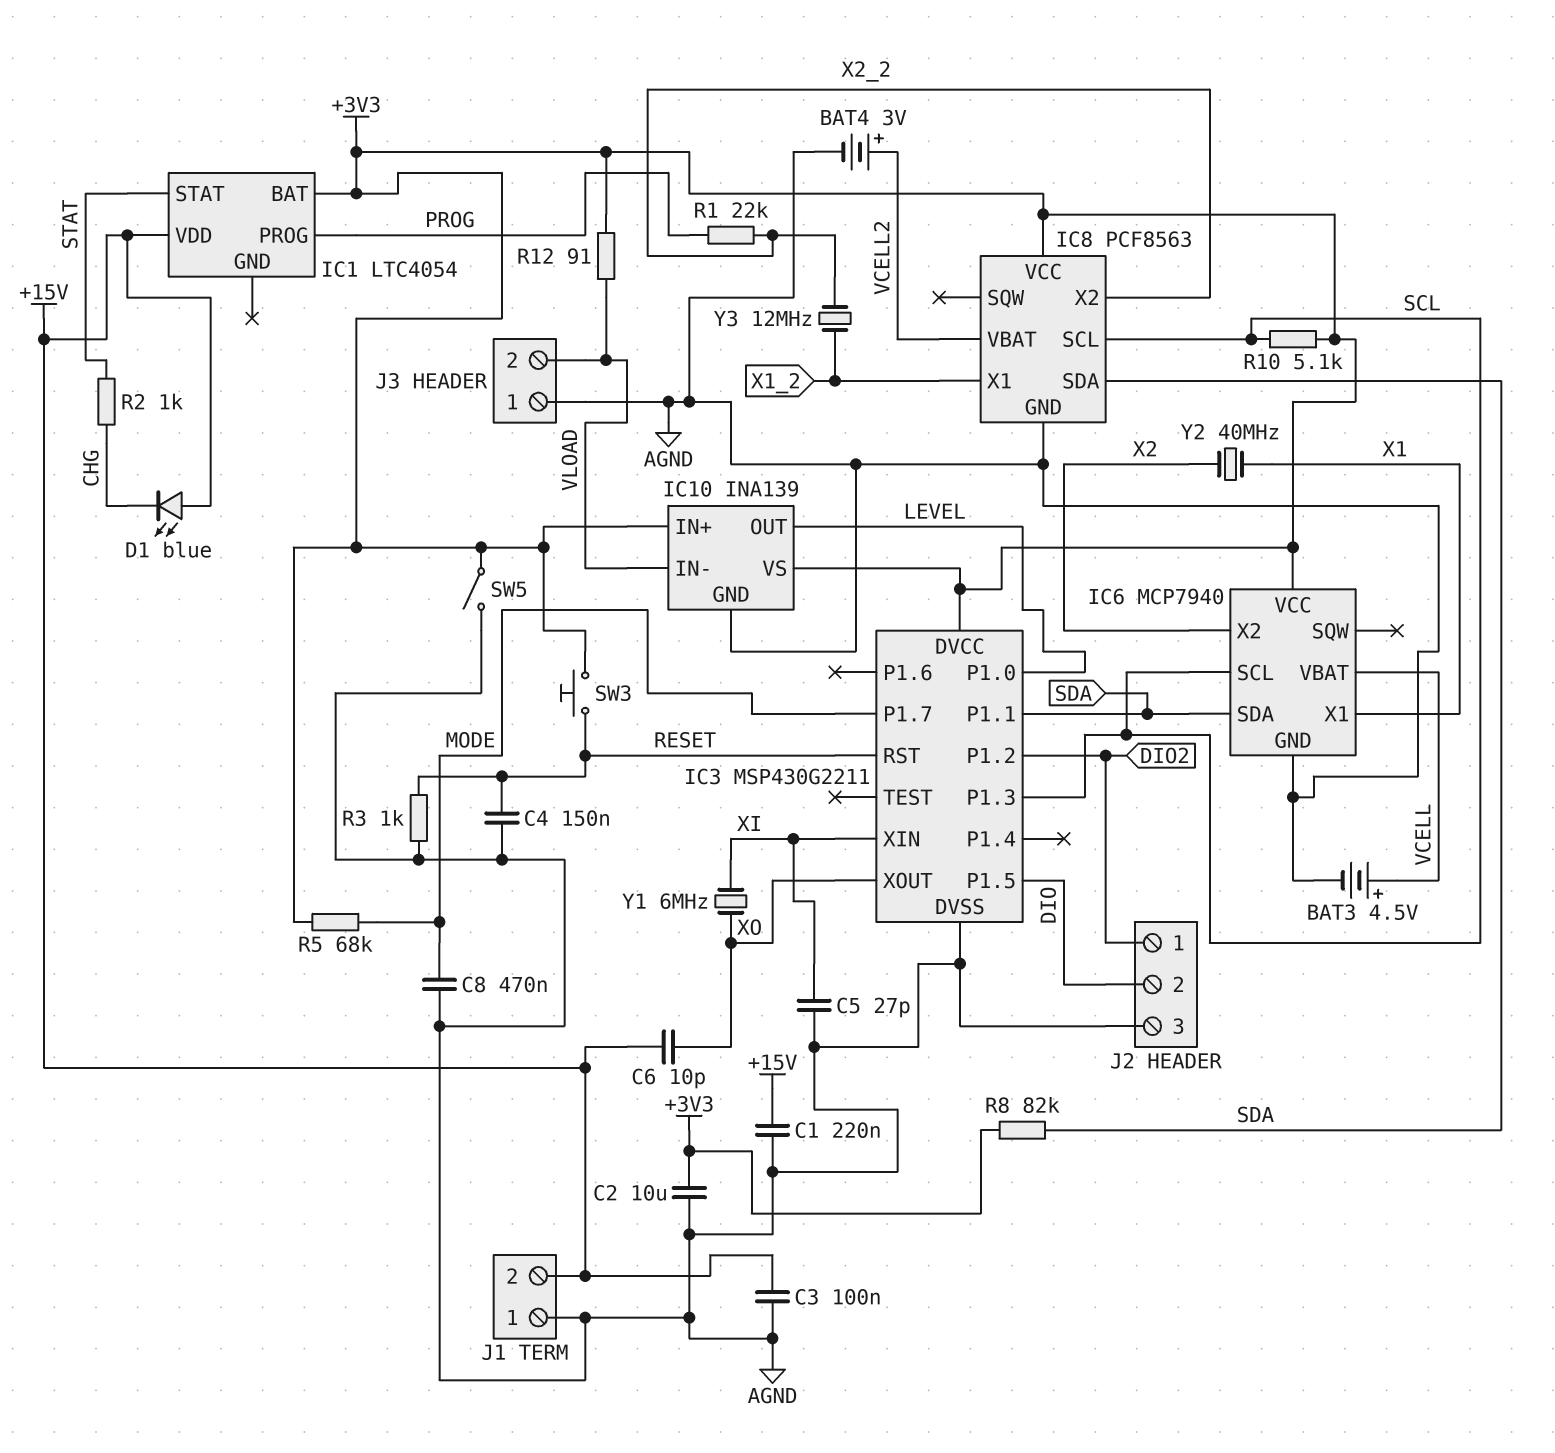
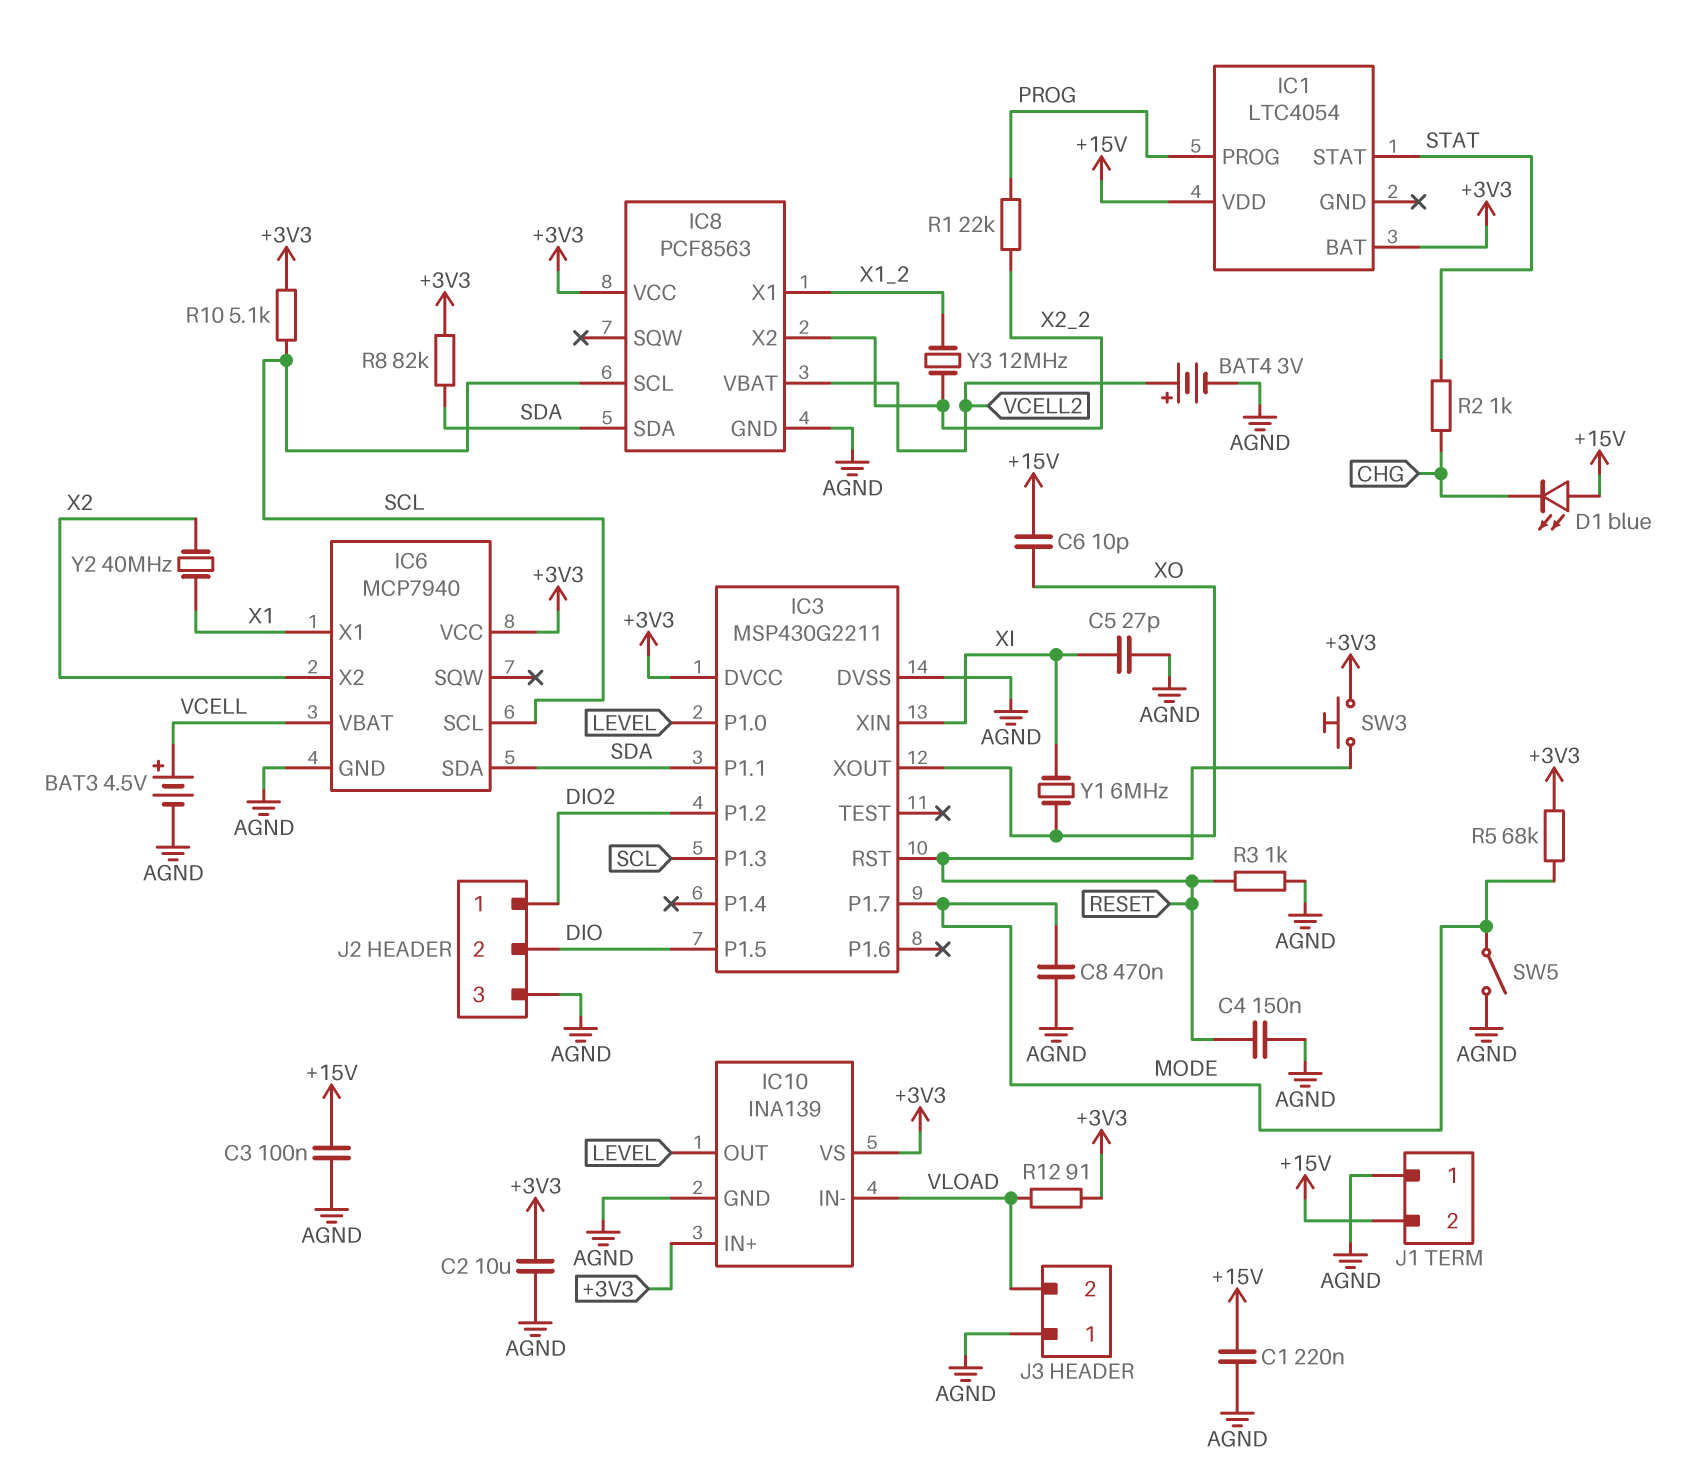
SW5: switch (+3V3, AGND) -> switch (AGND, MODE)

